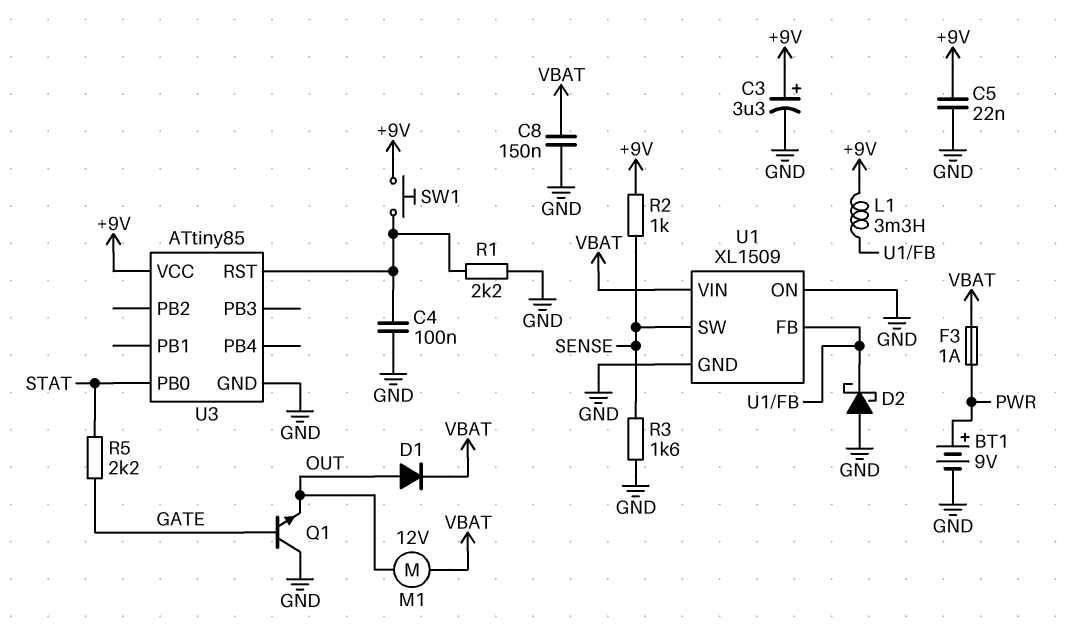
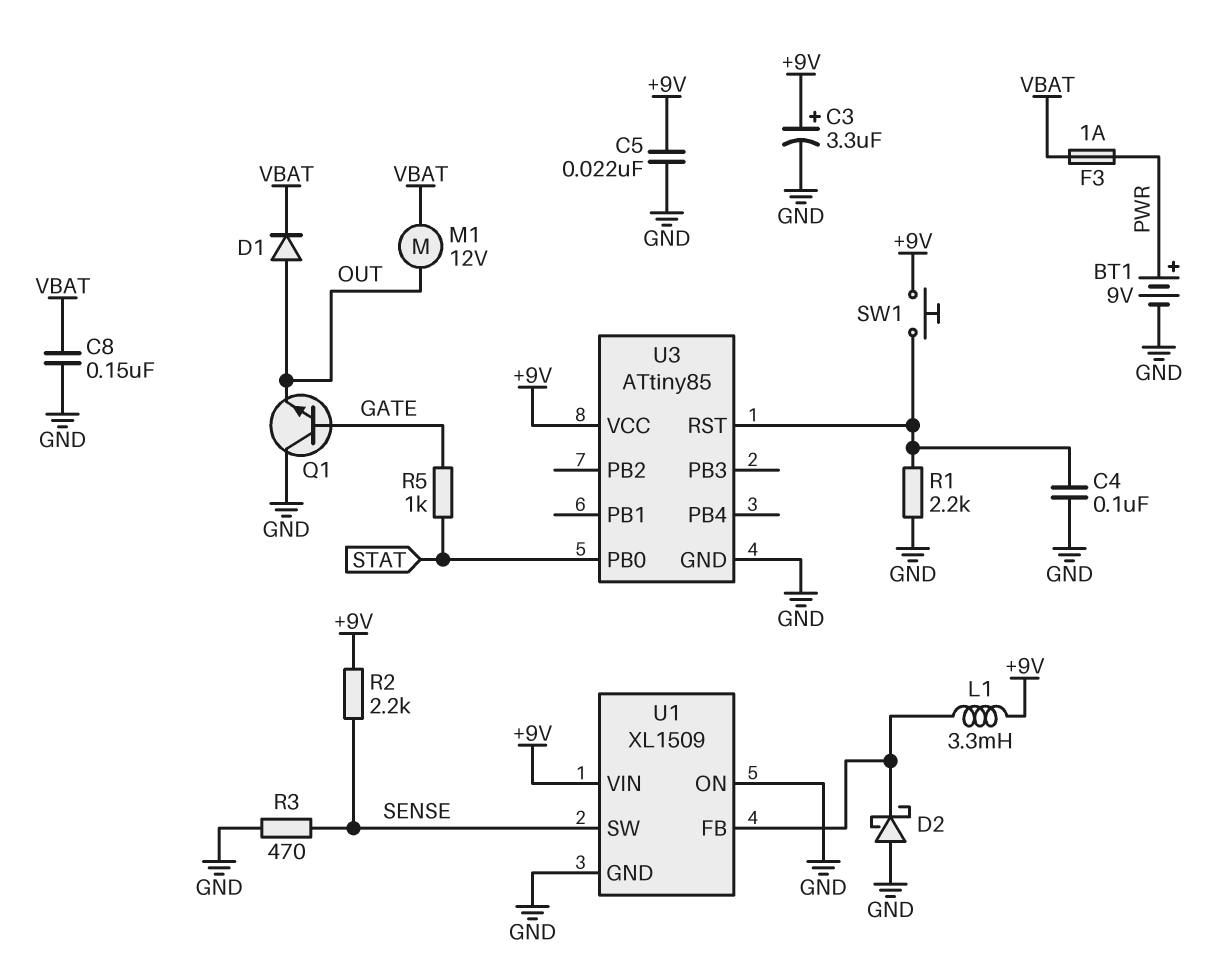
R2: 1k (+9V, SENSE) -> 2.2k (+9V, SENSE)
R3: 1.6k (GND, SENSE) -> 470 (GND, SENSE)
R5: 2.2k (GATE, STAT) -> 1k (GATE, STAT)
U1 pin VIN: VBAT -> +9V

